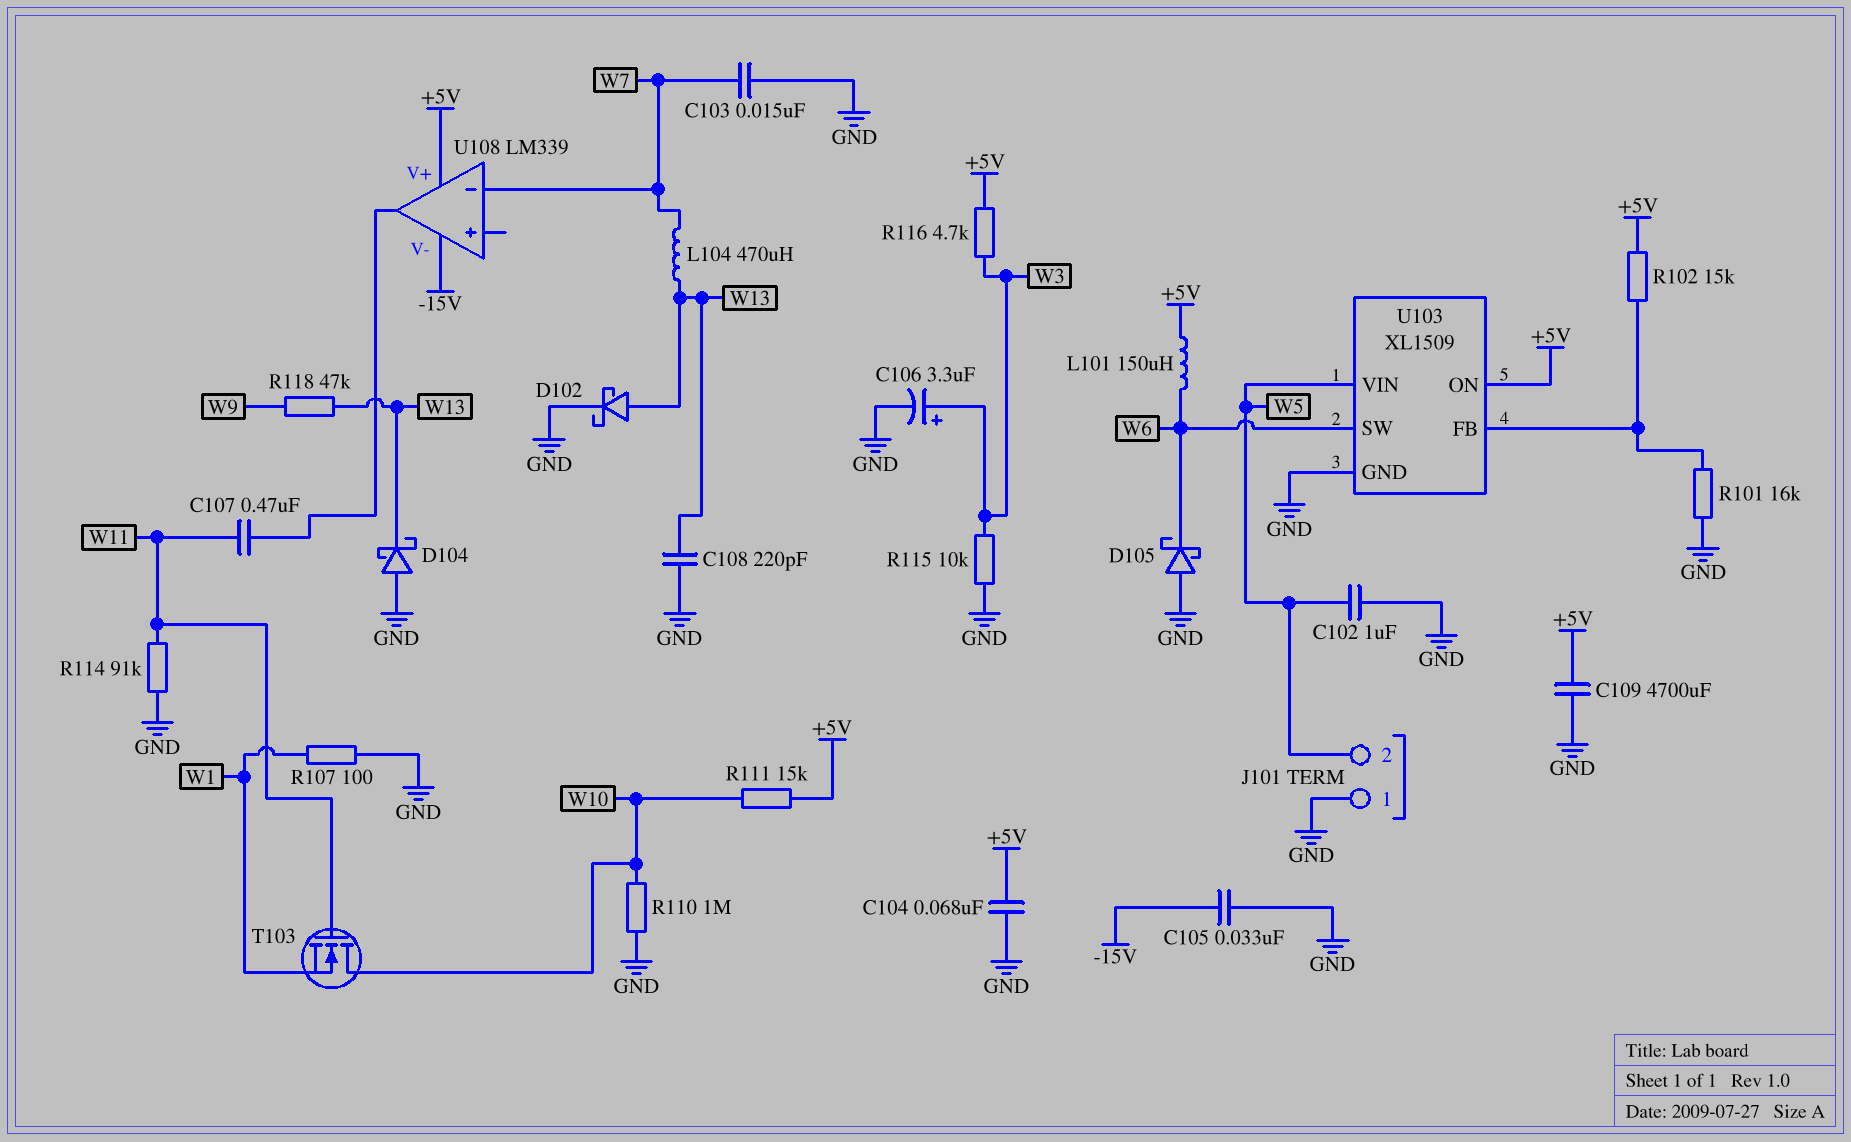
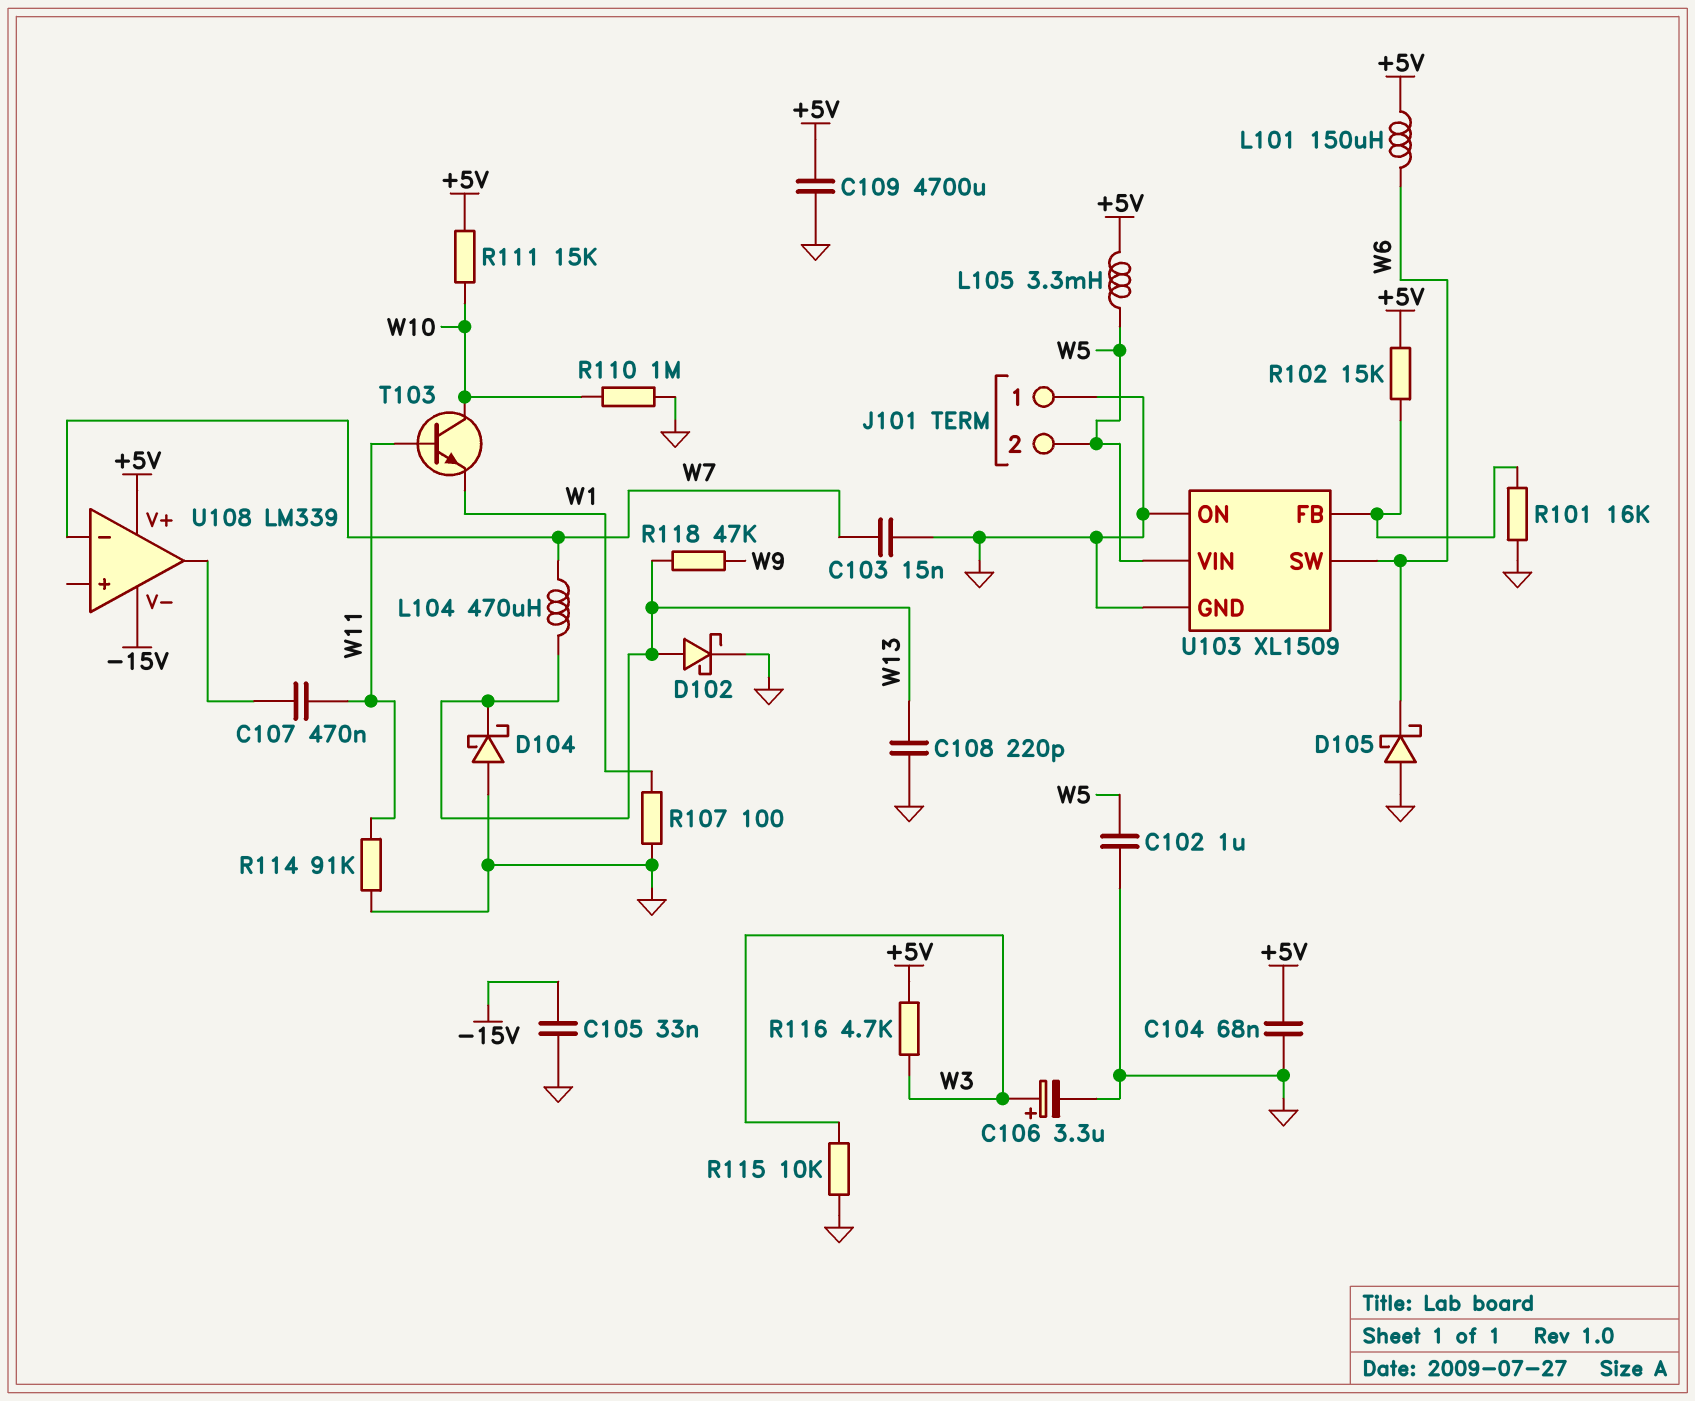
L105: none -> 3.3mH (+5V, W5)
T103: NMOS (G W11, D W10, S W1) -> NPN (B W11, C W10, E W1)
U103 pin ON: +5V -> GND

